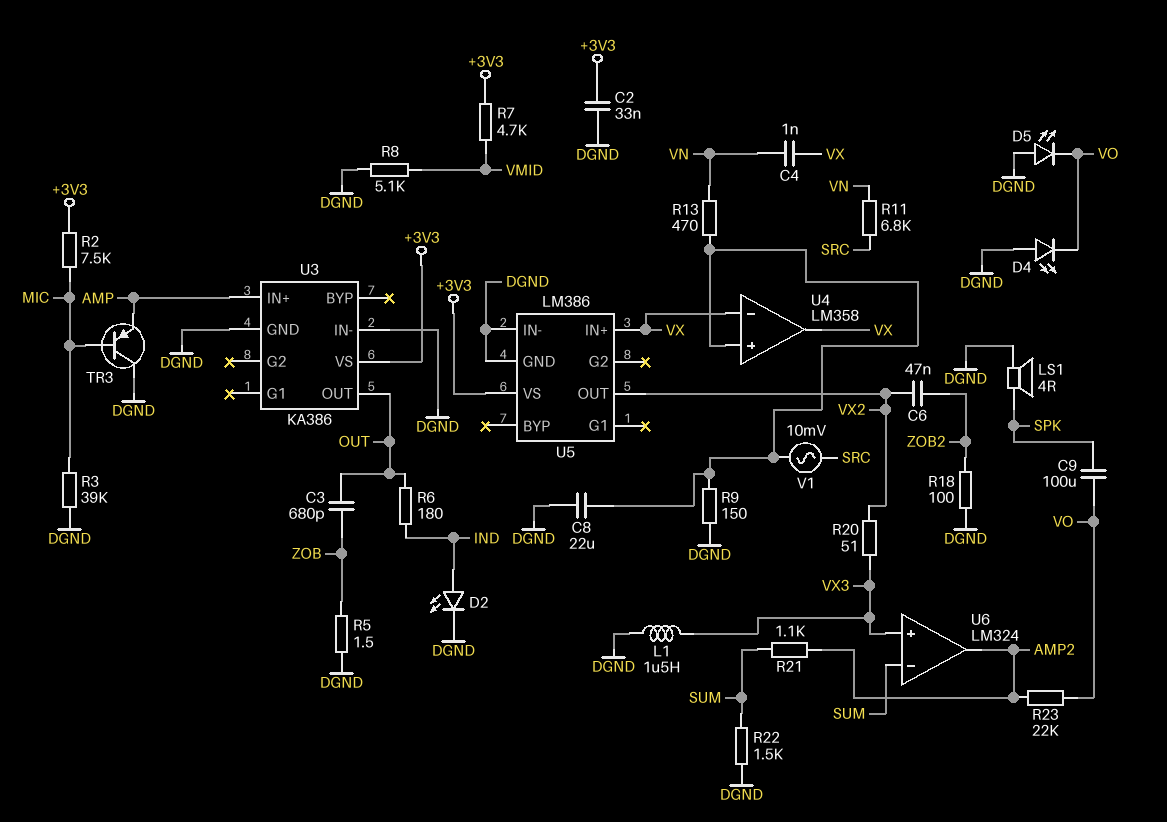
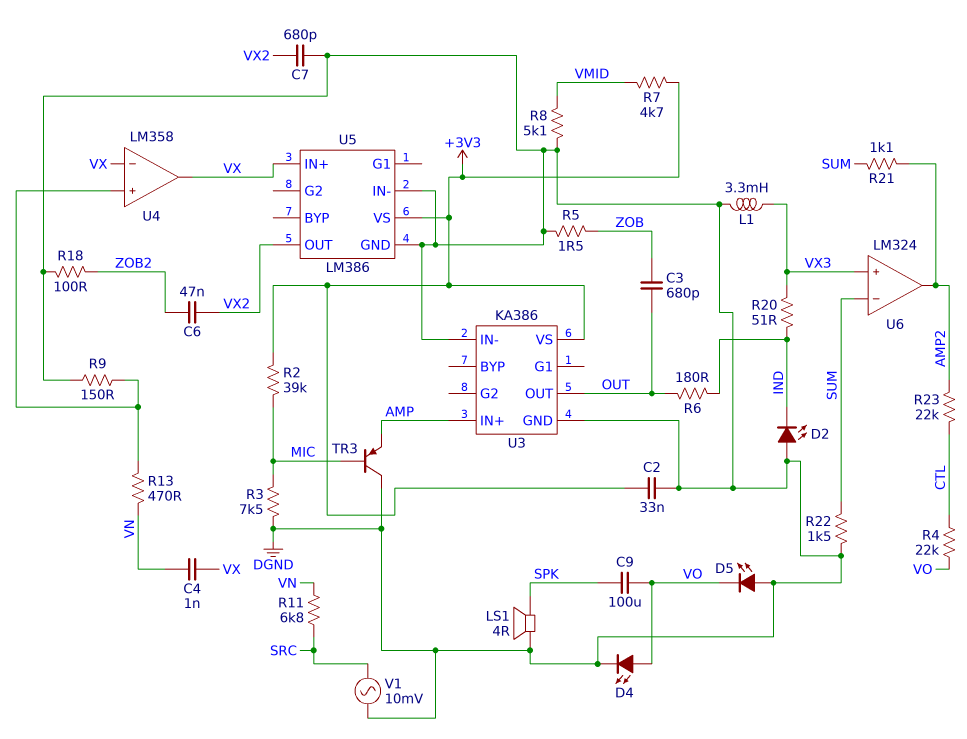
C7: none -> 680pF (DGND, VX2)
C8: 22uF (DGND, U4/in+) -> none
D2: LED (A IND, K DGND) -> LED (A DGND, K IND)
D4: LED (A DGND, K VO) -> LED (A VO, K DGND)
L1: 1.5uH (DGND, VX3) -> 3.3mH (DGND, VX3)
R2: 7.5k (+3V3, MIC) -> 39k (+3V3, MIC)
R3: 39k (DGND, MIC) -> 7.5k (DGND, MIC)
R4: none -> 22k (CTL, VO)
R20: 51 (VX2, VX3) -> 51 (IND, VX3)
R23: 22k (AMP2, VO) -> 22k (AMP2, CTL)
V1: AC 10mV (SRC, U4/in+) -> AC 10mV (DGND, SRC)

